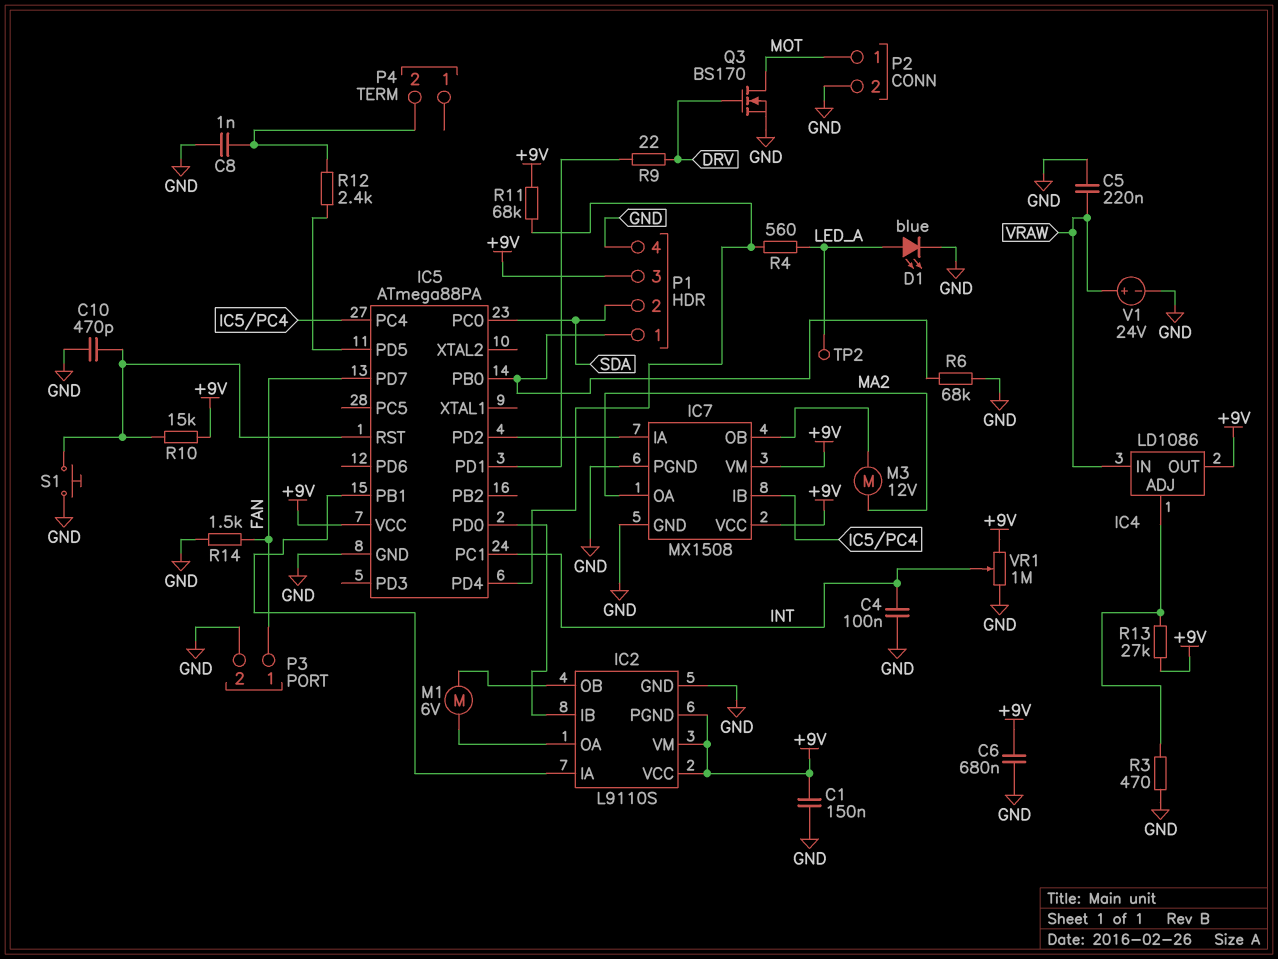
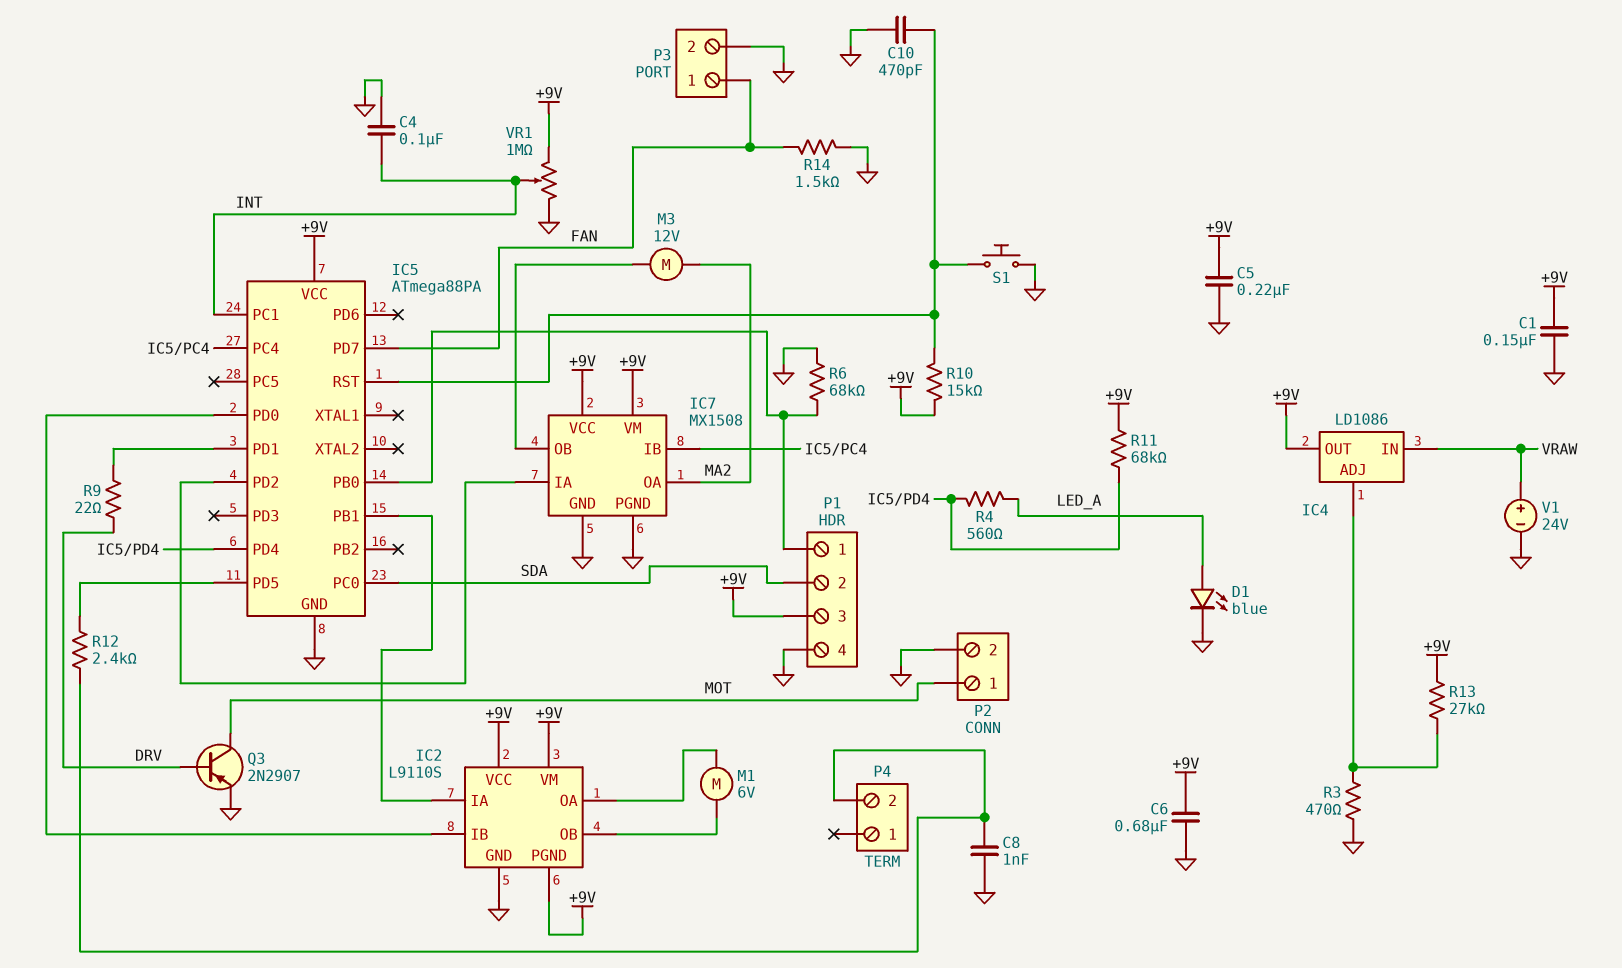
C5: 220nF (GND, VRAW) -> 220nF (+9V, GND)
Q3: NMOS BS170 (G DRV, D MOT, S GND) -> PNP 2N2907 (B DRV, C MOT, E GND)
TP2: test point (LED_A) -> none

